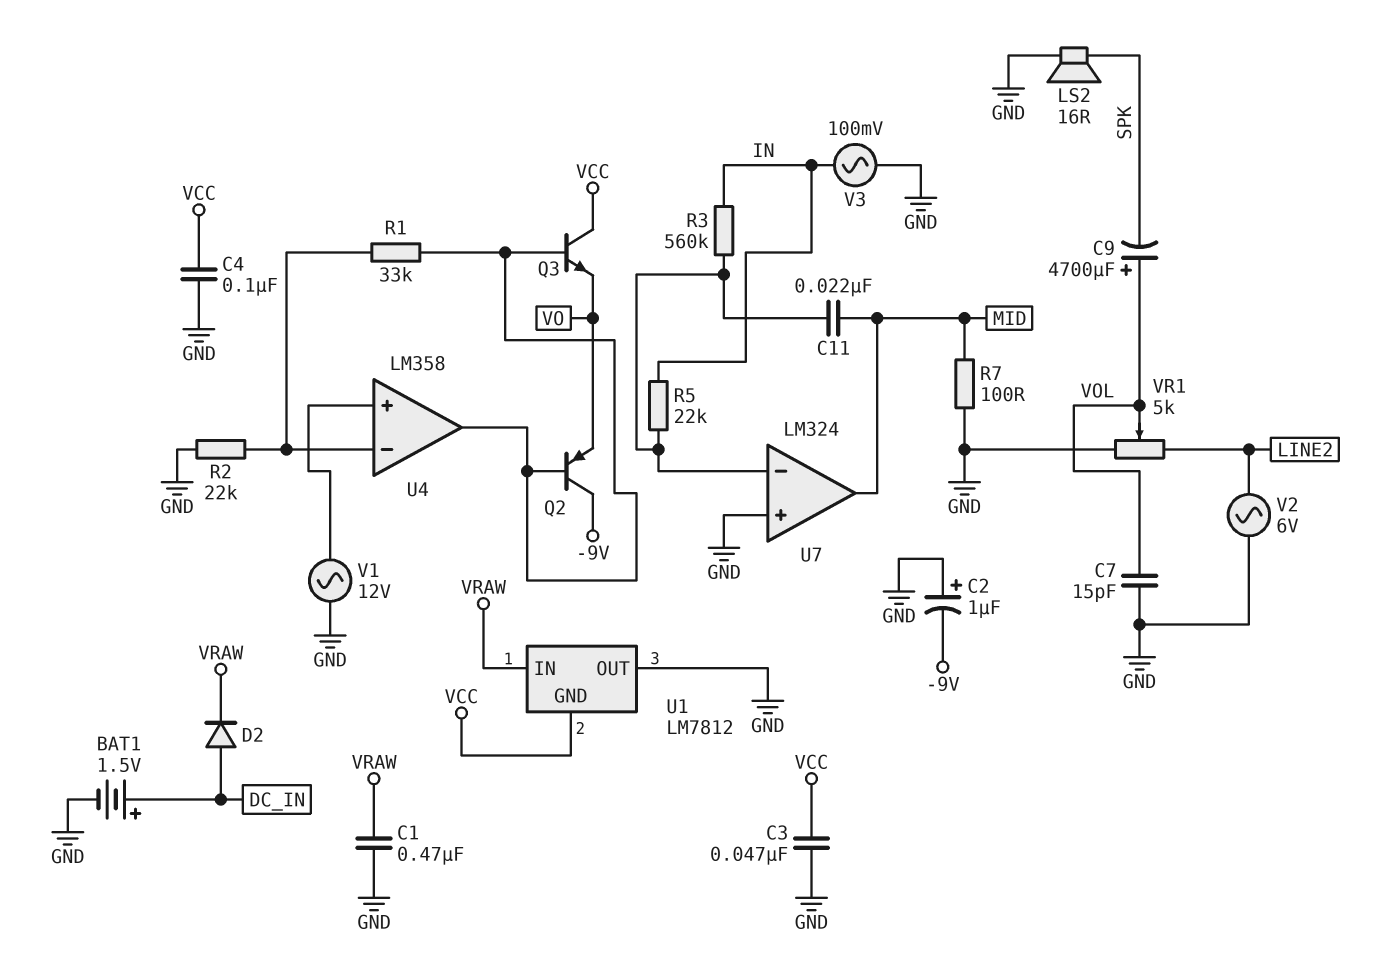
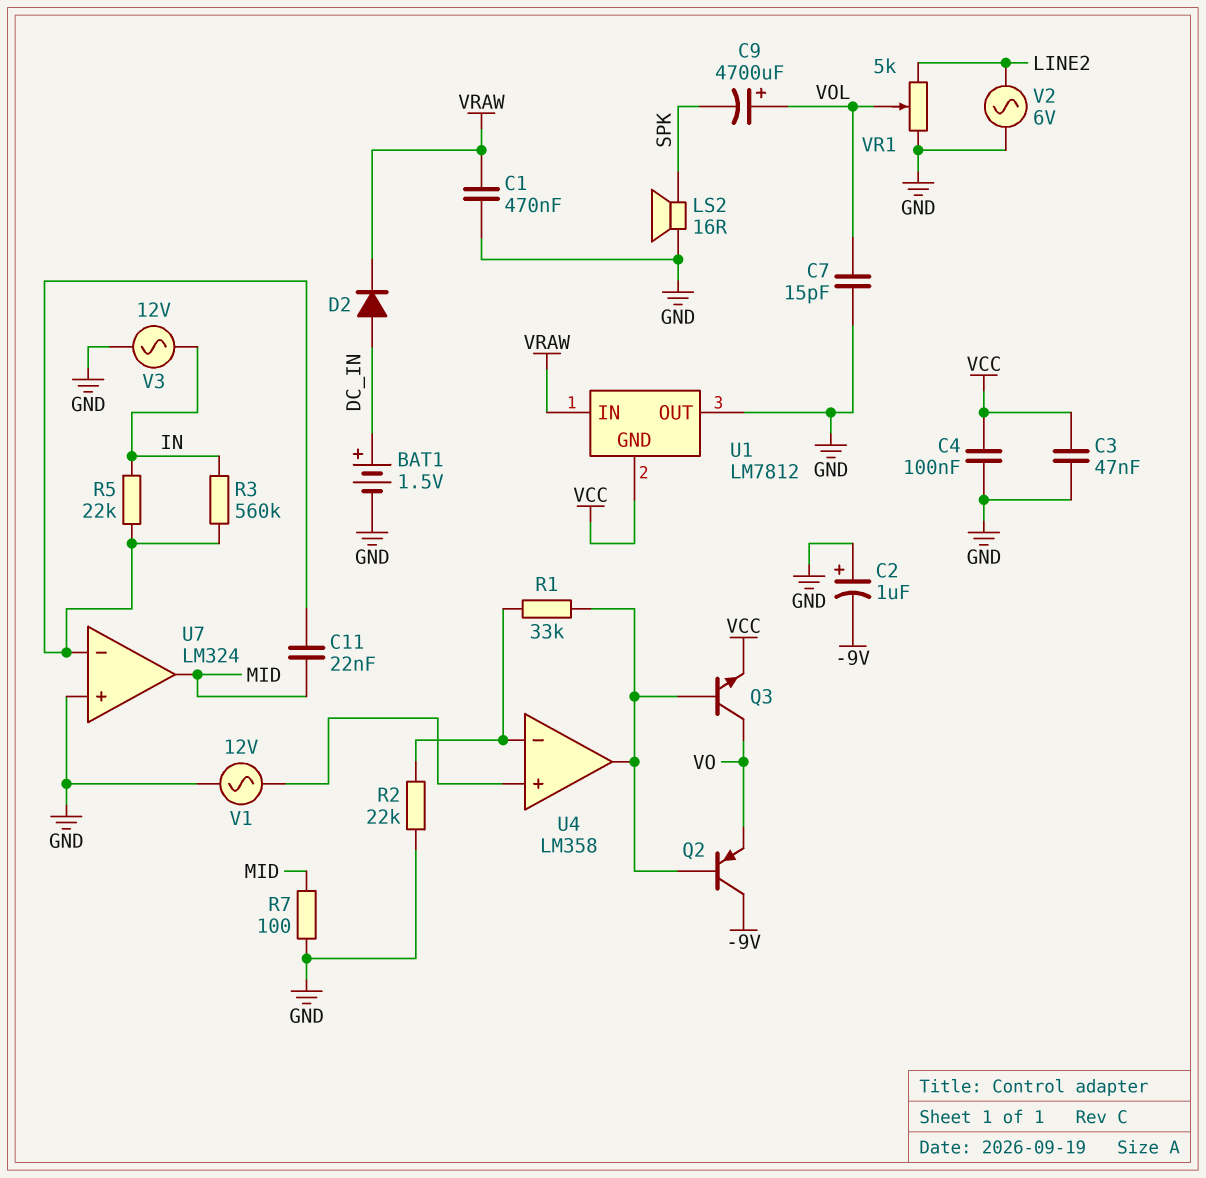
Q3: NPN (B U4/out, C VCC, E VO) -> NPN (B U4/out, C VO, E VCC)
V3: AC 100mV (GND, IN) -> AC 12V (GND, IN)

